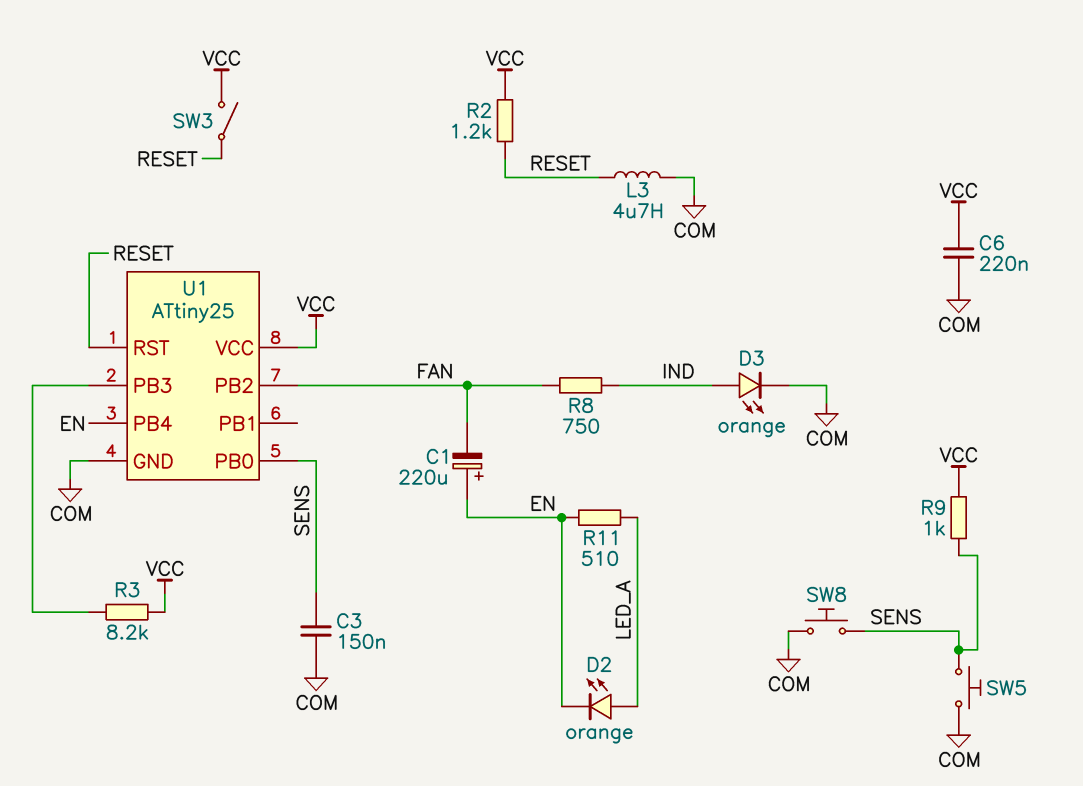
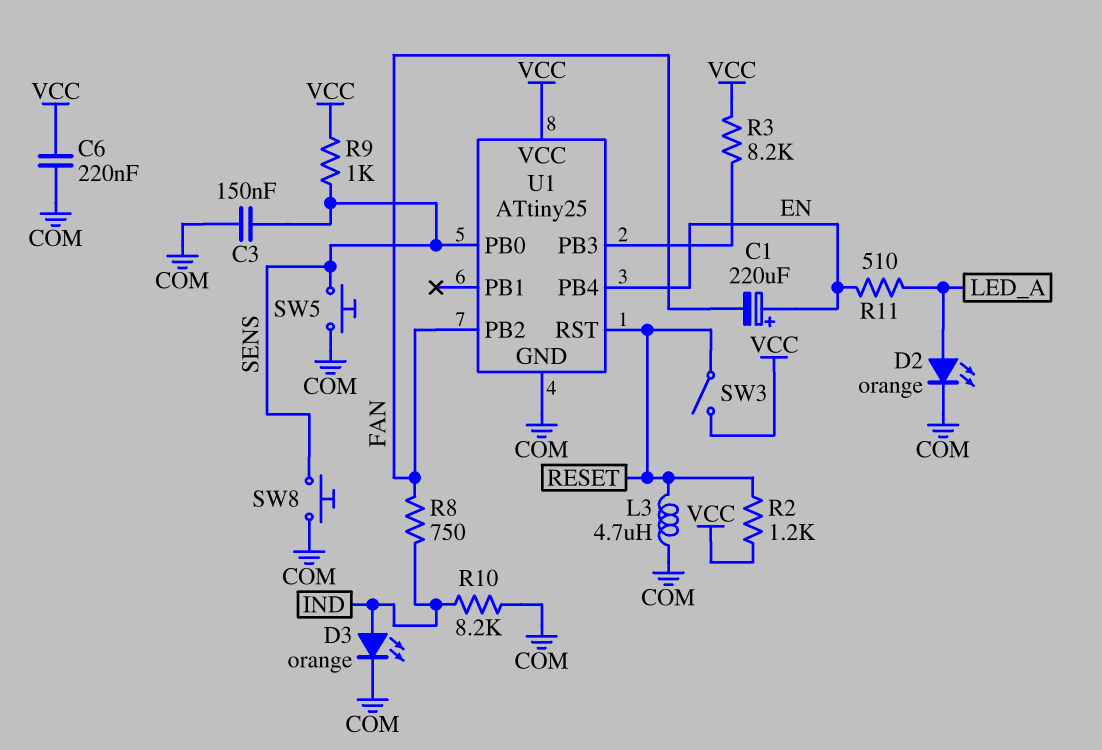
D2: LED orange (A LED_A, K EN) -> LED orange (A LED_A, K COM)
R10: none -> 8.2k (COM, IND)

